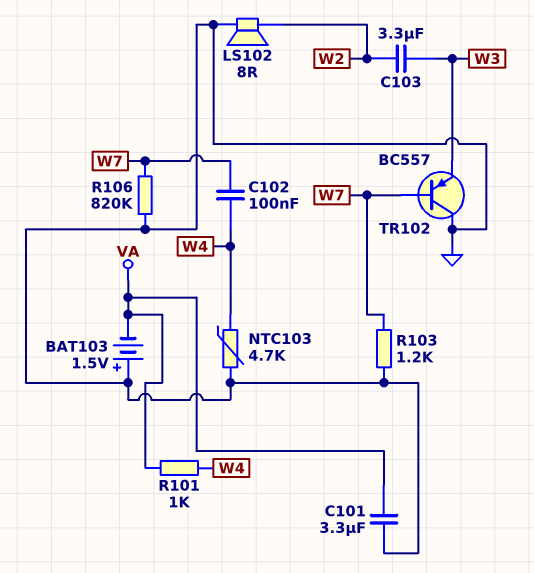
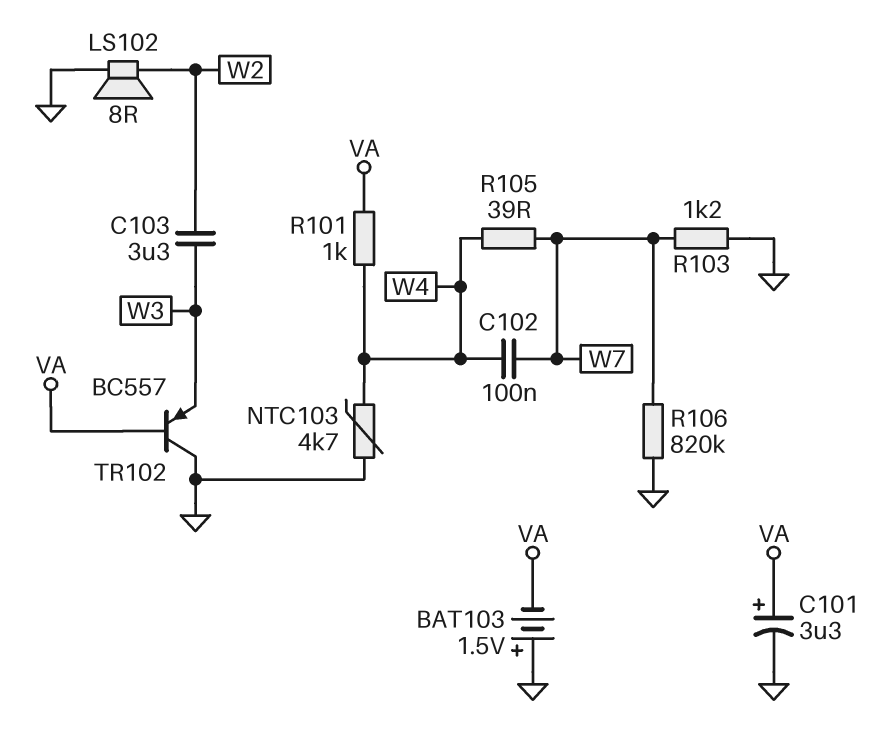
C101: 3.3uF (GND, VA) -> 3.3uF (plus VA, minus GND)
R105: none -> 39 (W4, W7)
TR102: PNP BC557 (B W7, C GND, E W3) -> PNP BC557 (B VA, C GND, E W3)

